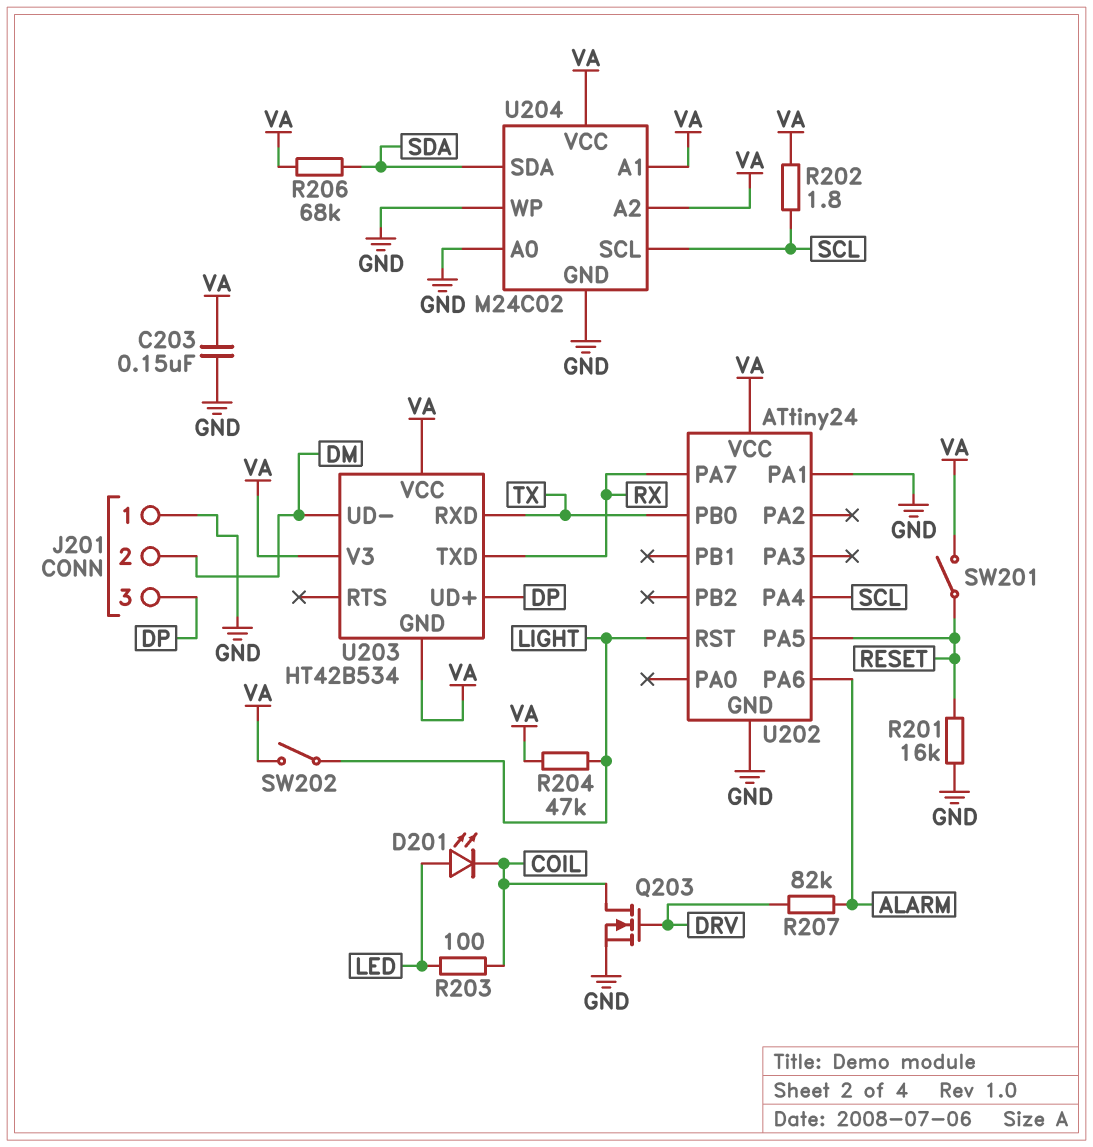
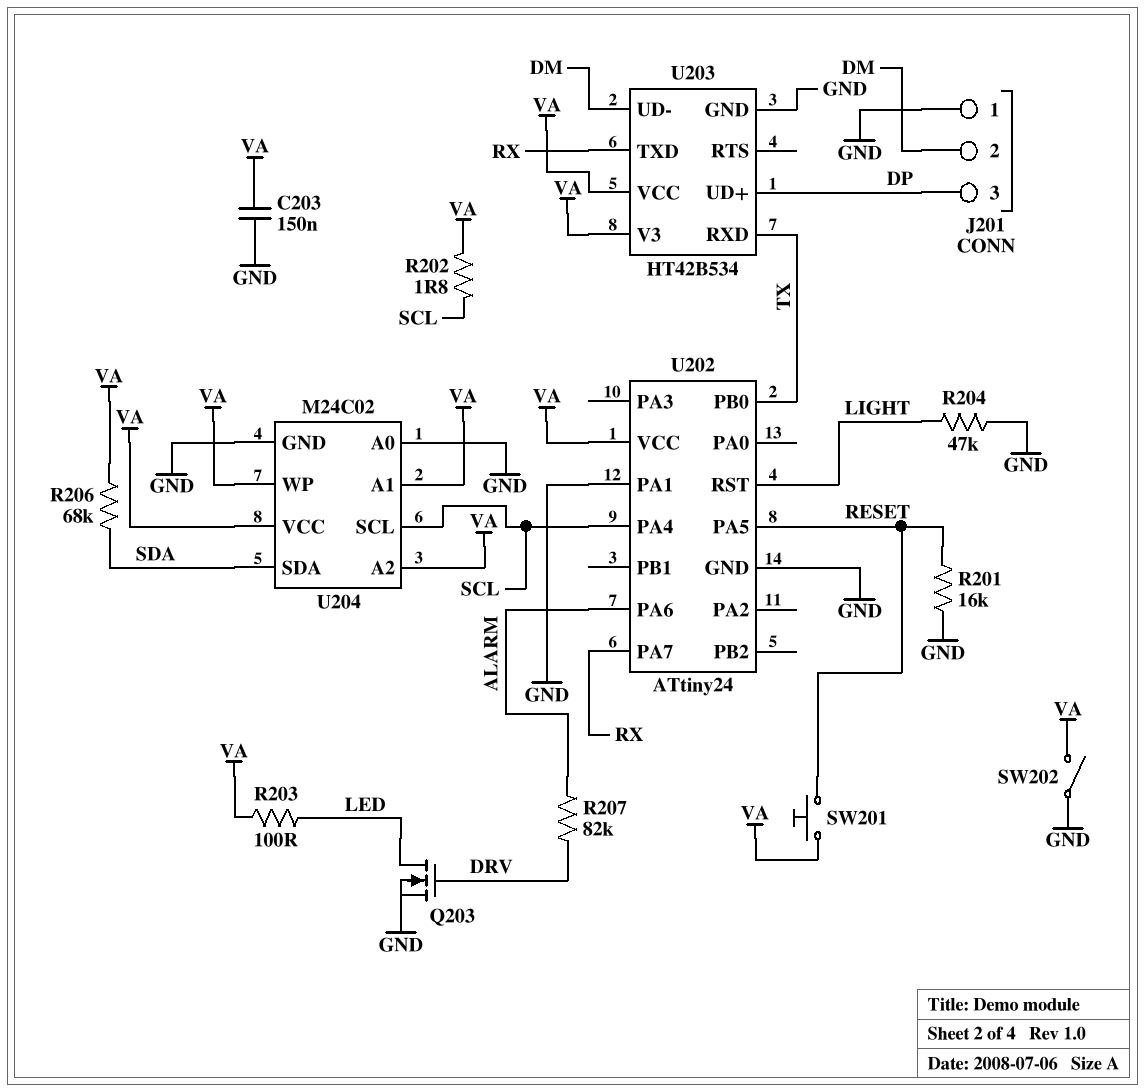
D201: LED (A LED, K COIL) -> none
Q203: NMOS (G DRV, D COIL, S GND) -> NMOS (G DRV, D LED, S GND)
R203: 100 (COIL, LED) -> 100 (LED, VA)
R204: 47k (LIGHT, VA) -> 47k (GND, LIGHT)
SW201: switch (RESET, VA) -> button (RESET, VA)
SW202: switch (LIGHT, VA) -> switch (GND, VA)
U203 pin GND: VA -> GND
U204 pin WP: GND -> VA

